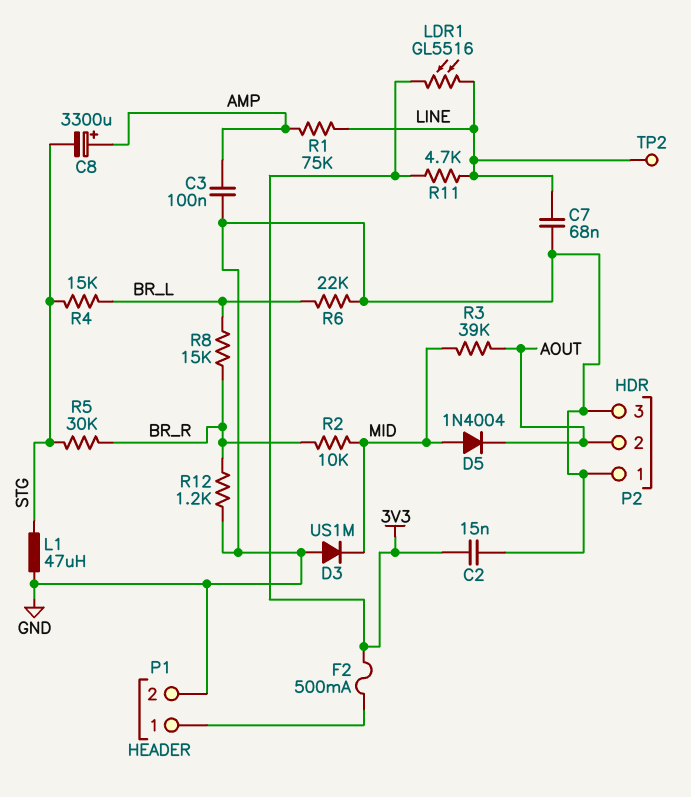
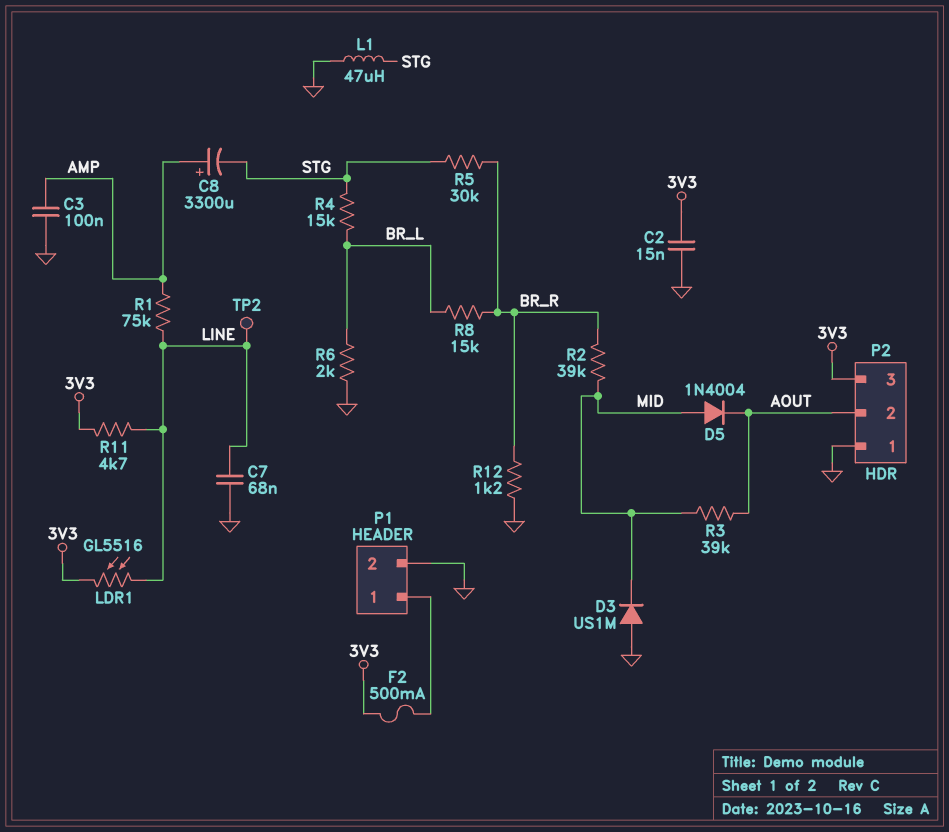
P2 pin 3: GND -> 3V3
R2: 10k (BR_R, MID) -> 39k (BR_R, MID)
R6: 22k (BR_L, GND) -> 2k (BR_L, GND)

